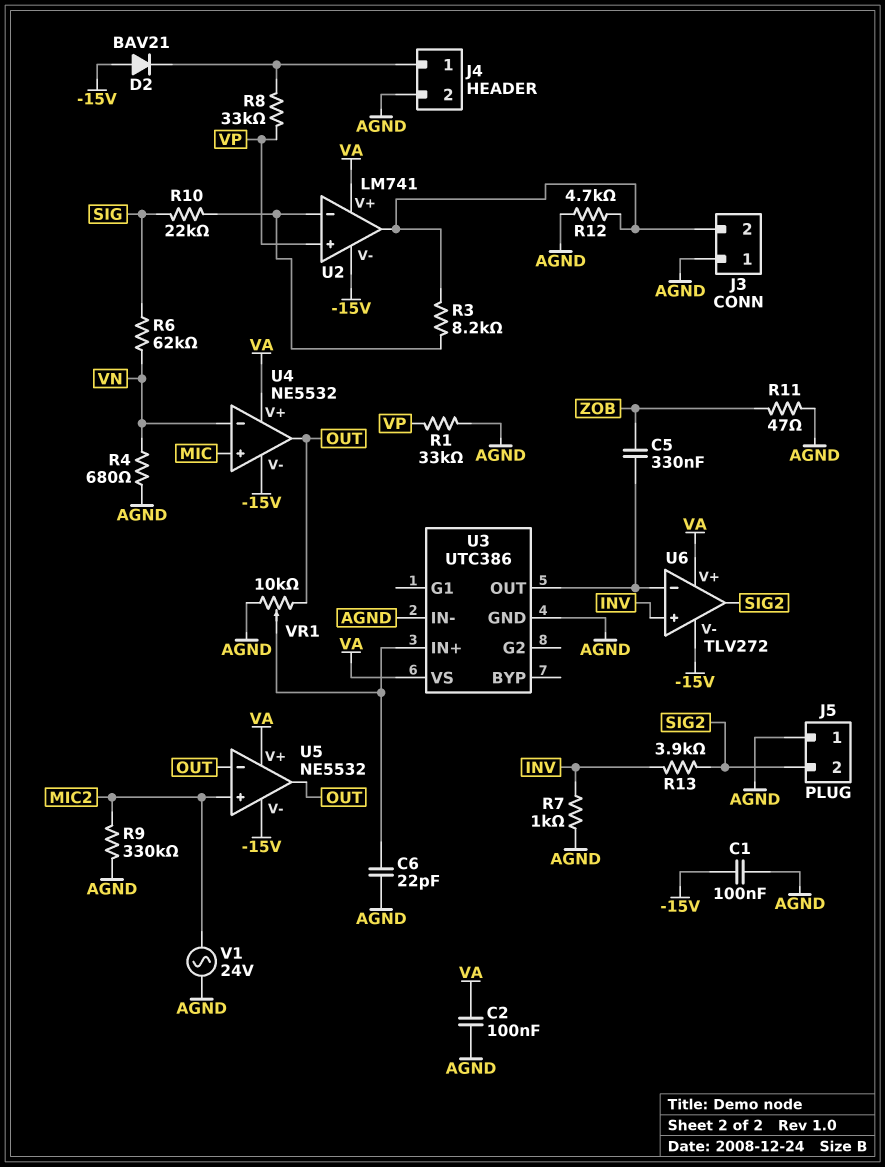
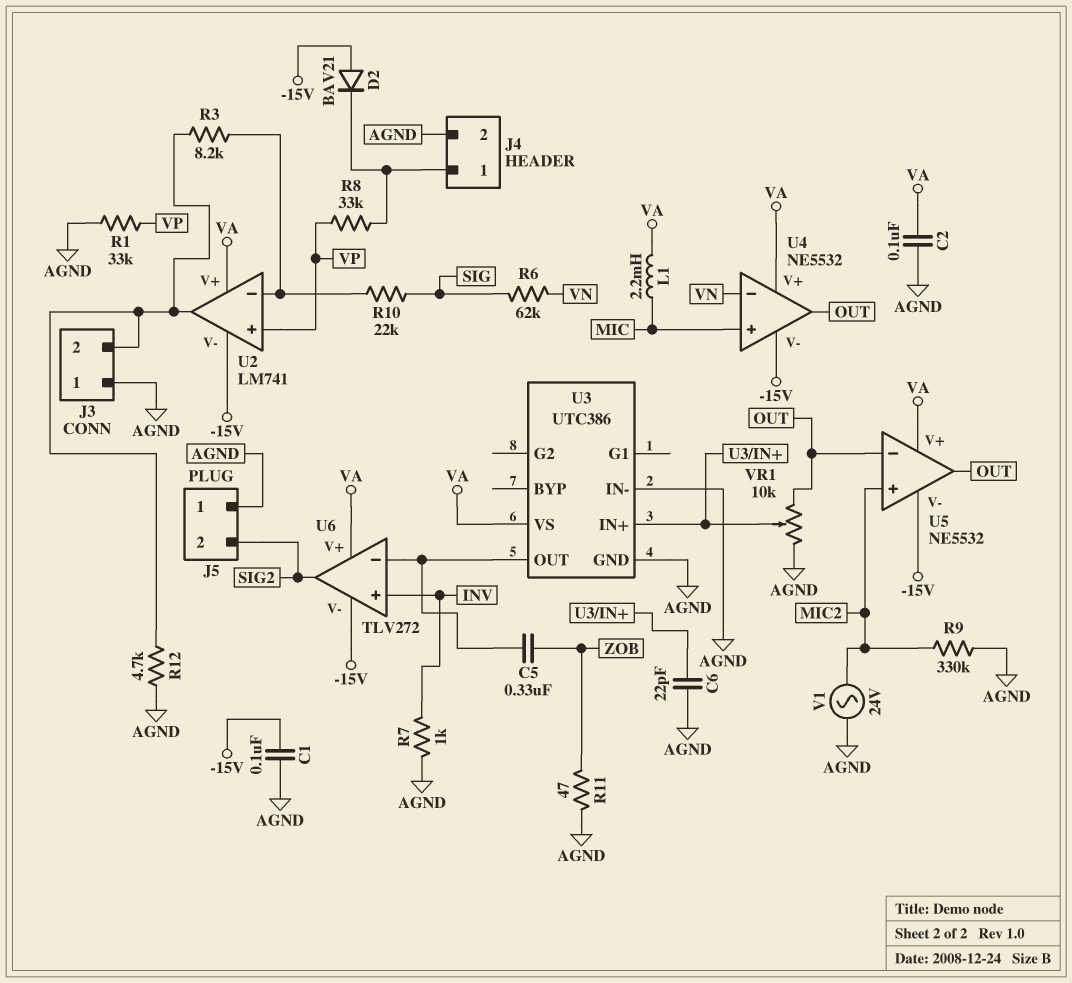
L1: none -> 2.2mH (MIC, VA)
R4: 680 (AGND, VN) -> none
R13: 3.9k (INV, SIG2) -> none

